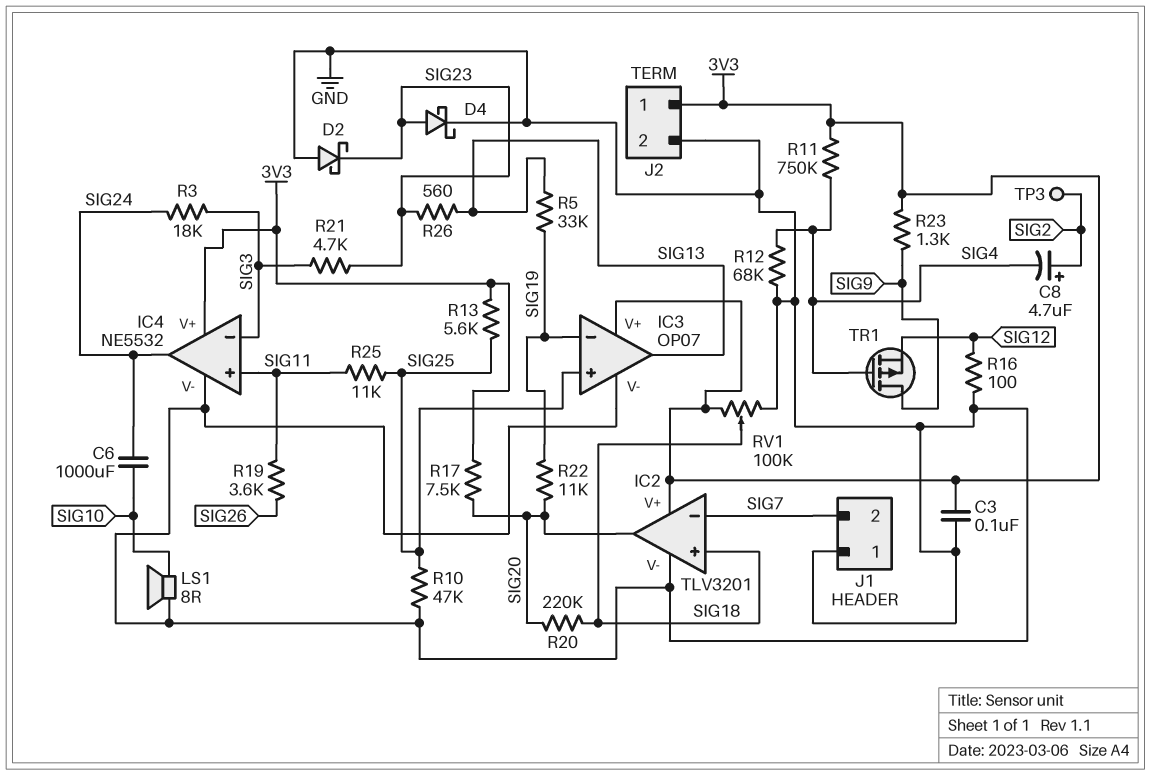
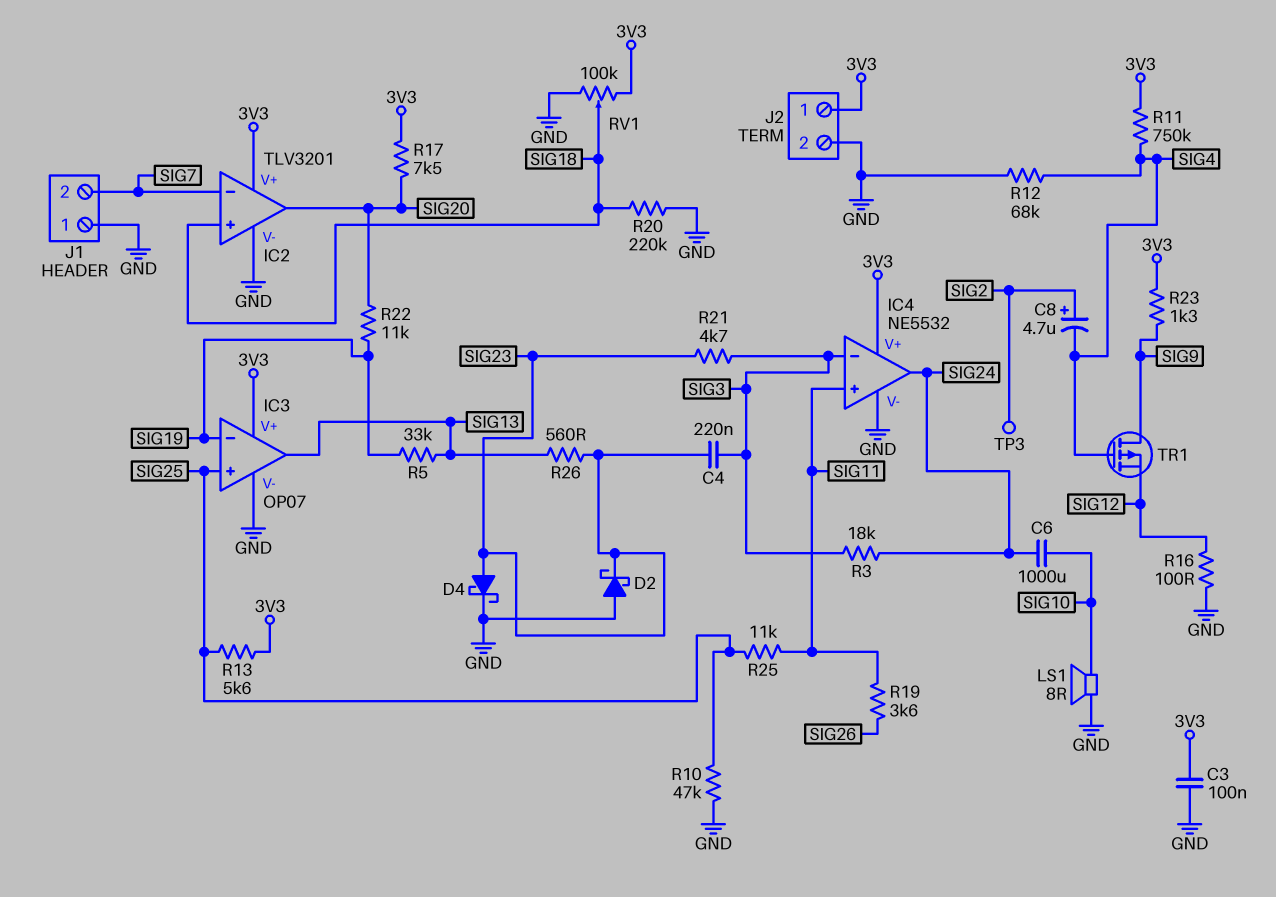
C4: none -> 220nF (SIG3, SIG23)
R20: 220k (SIG18, SIG20) -> 220k (GND, SIG18)

